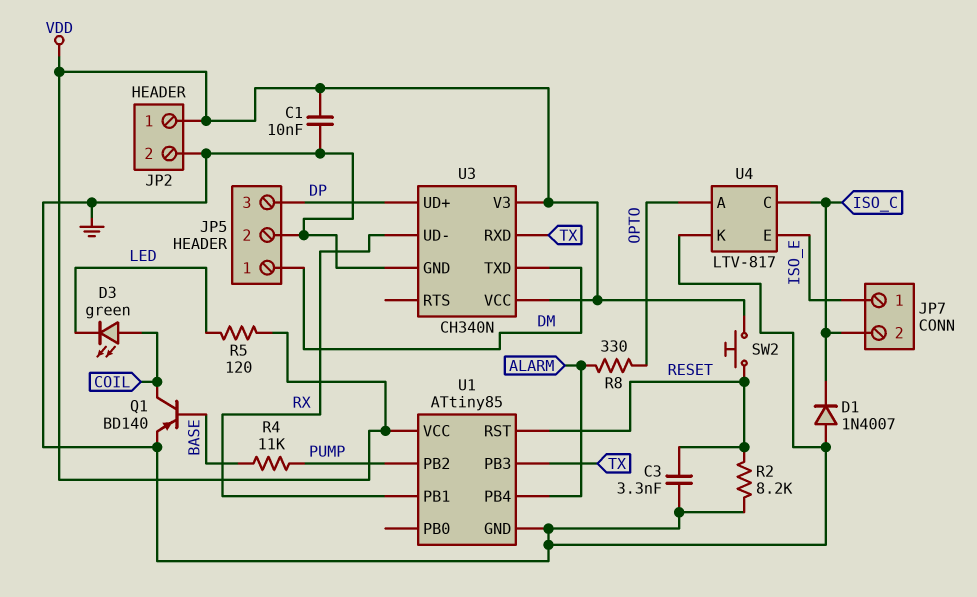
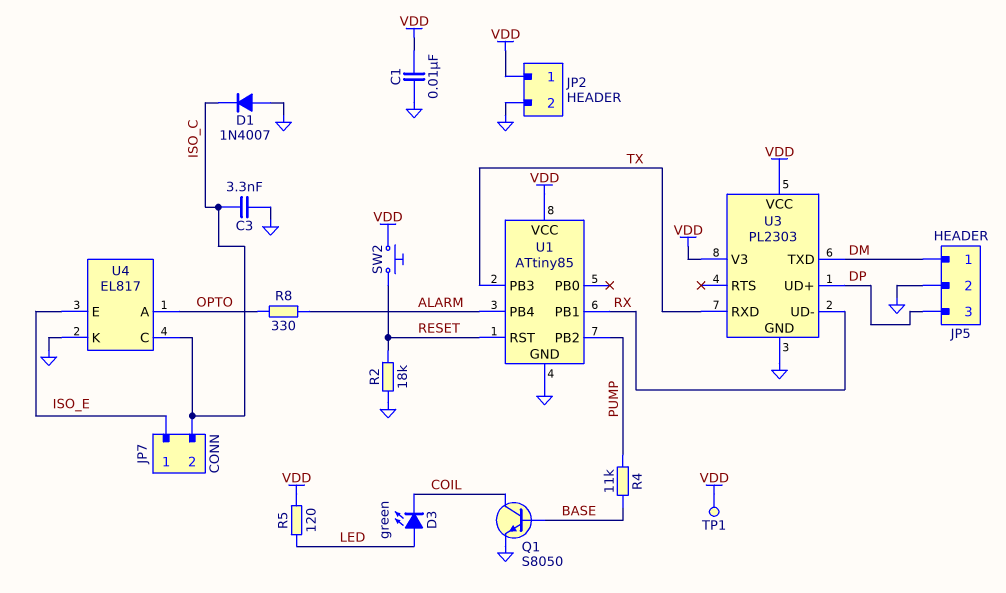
C3: 3.3nF (GND, RESET) -> 3.3nF (GND, ISO_C)
D3: LED green (A COIL, K LED) -> LED green (A LED, K COIL)
Q1: PNP BD140 (B BASE, C COIL, E GND) -> NPN S8050 (B BASE, C COIL, E GND)
R2: 8.2k (GND, RESET) -> 18k (GND, RESET)
TP1: none -> test point (VDD)
U3: CH340N -> PL2303
U4: LTV-817 -> EL817

